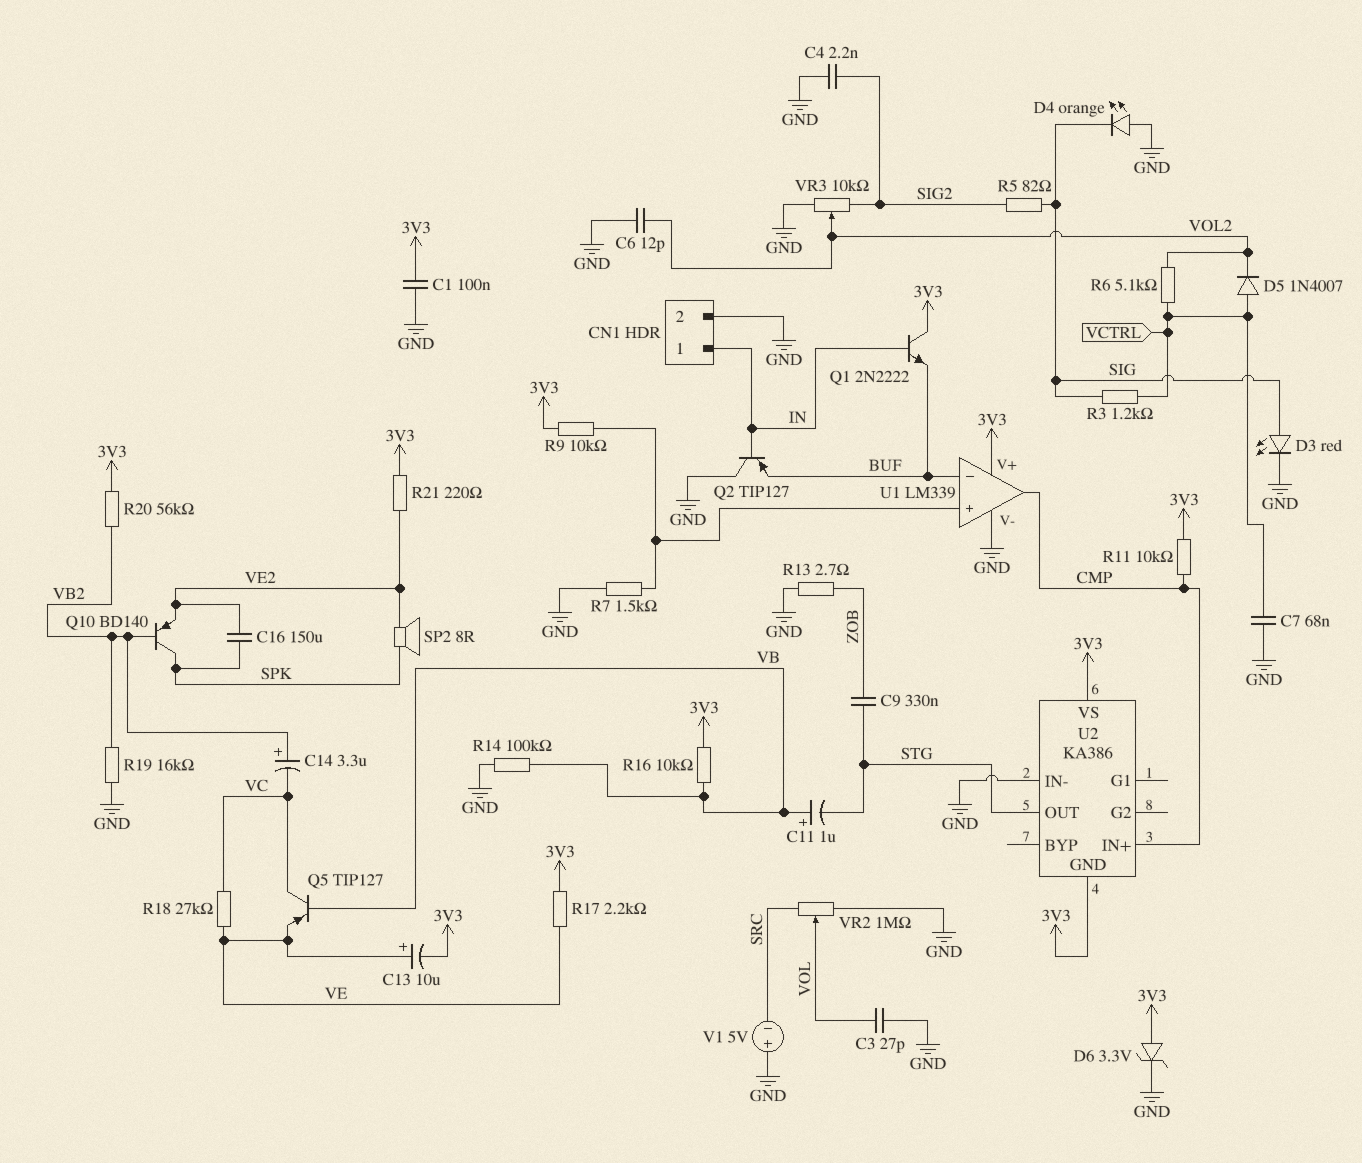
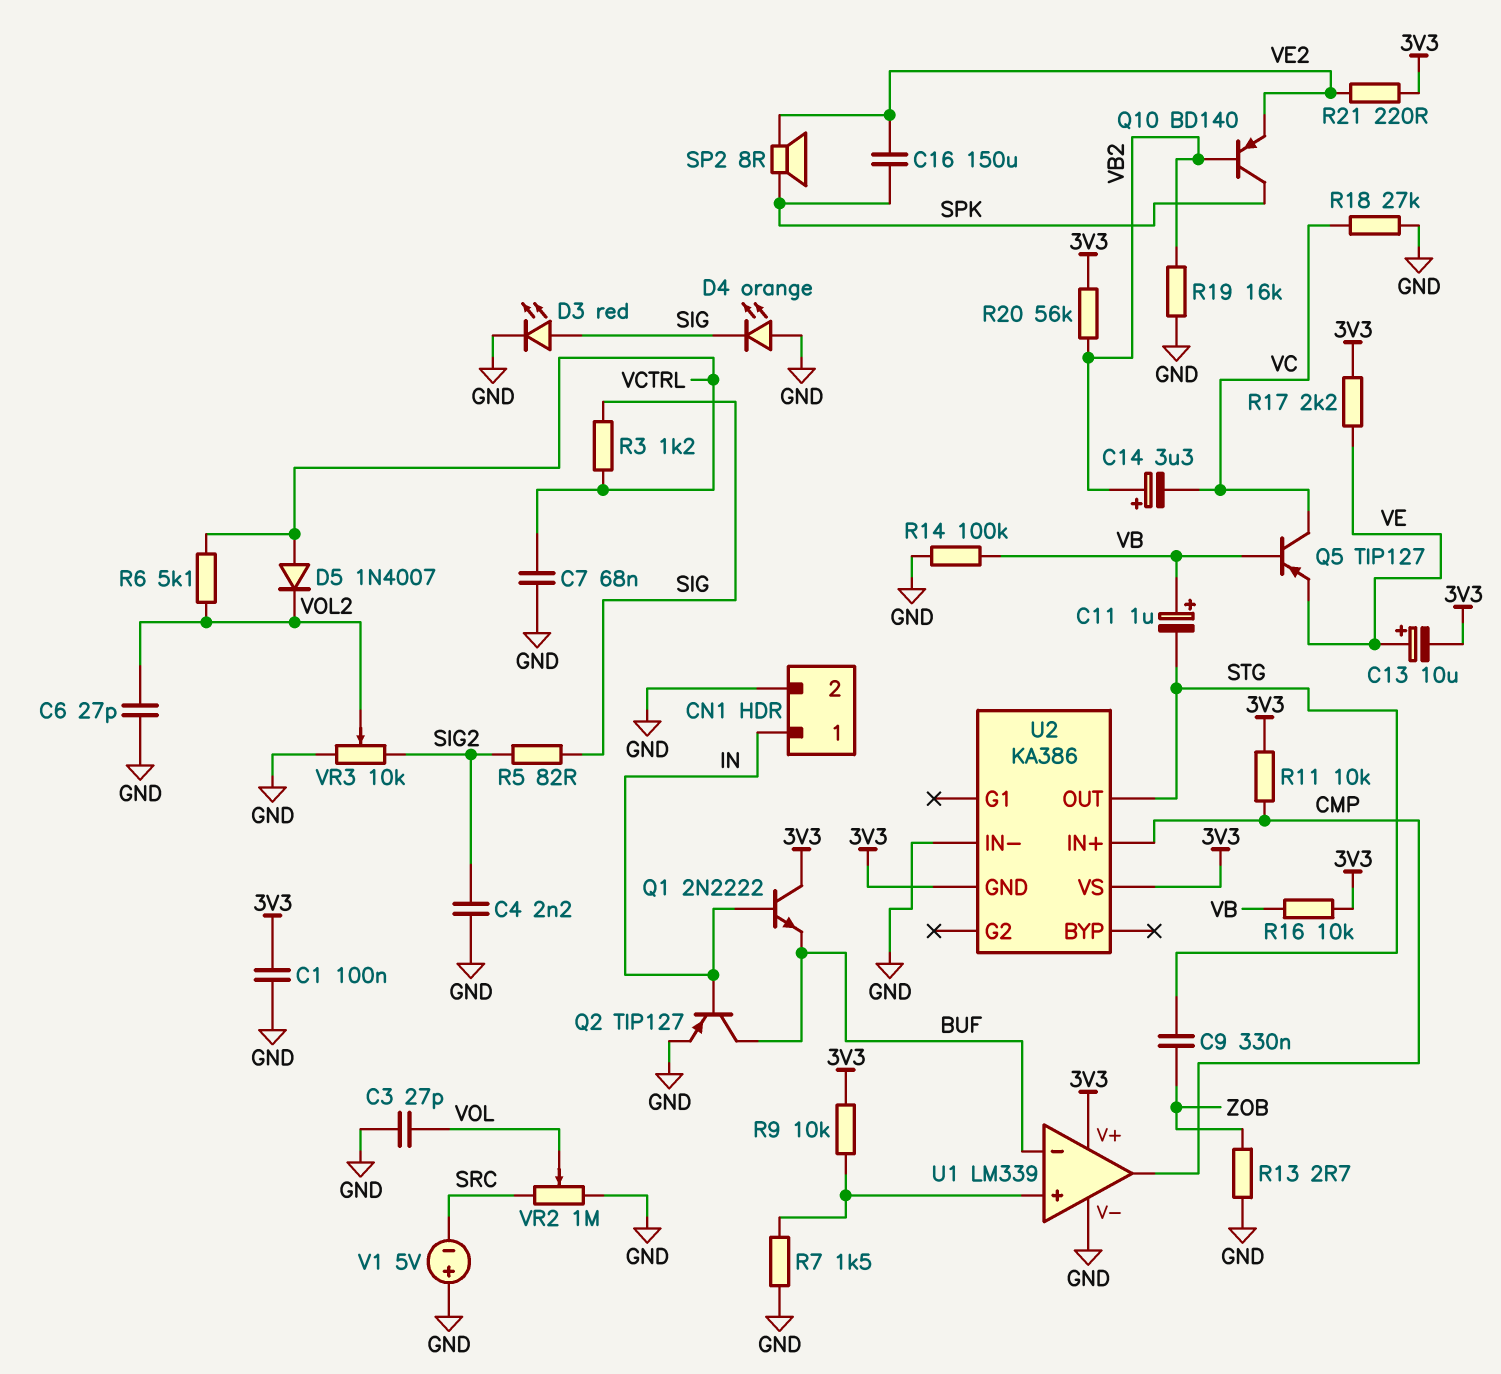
C6: 12pF (GND, VOL2) -> 27pF (GND, VOL2)
D6: zener 3.3V (A 3V3, K GND) -> none
Q2: PNP TIP127 (B IN, C GND, E BUF) -> PNP TIP127 (B IN, C BUF, E GND)
R18: 27k (VC, VE) -> 27k (GND, VC)

